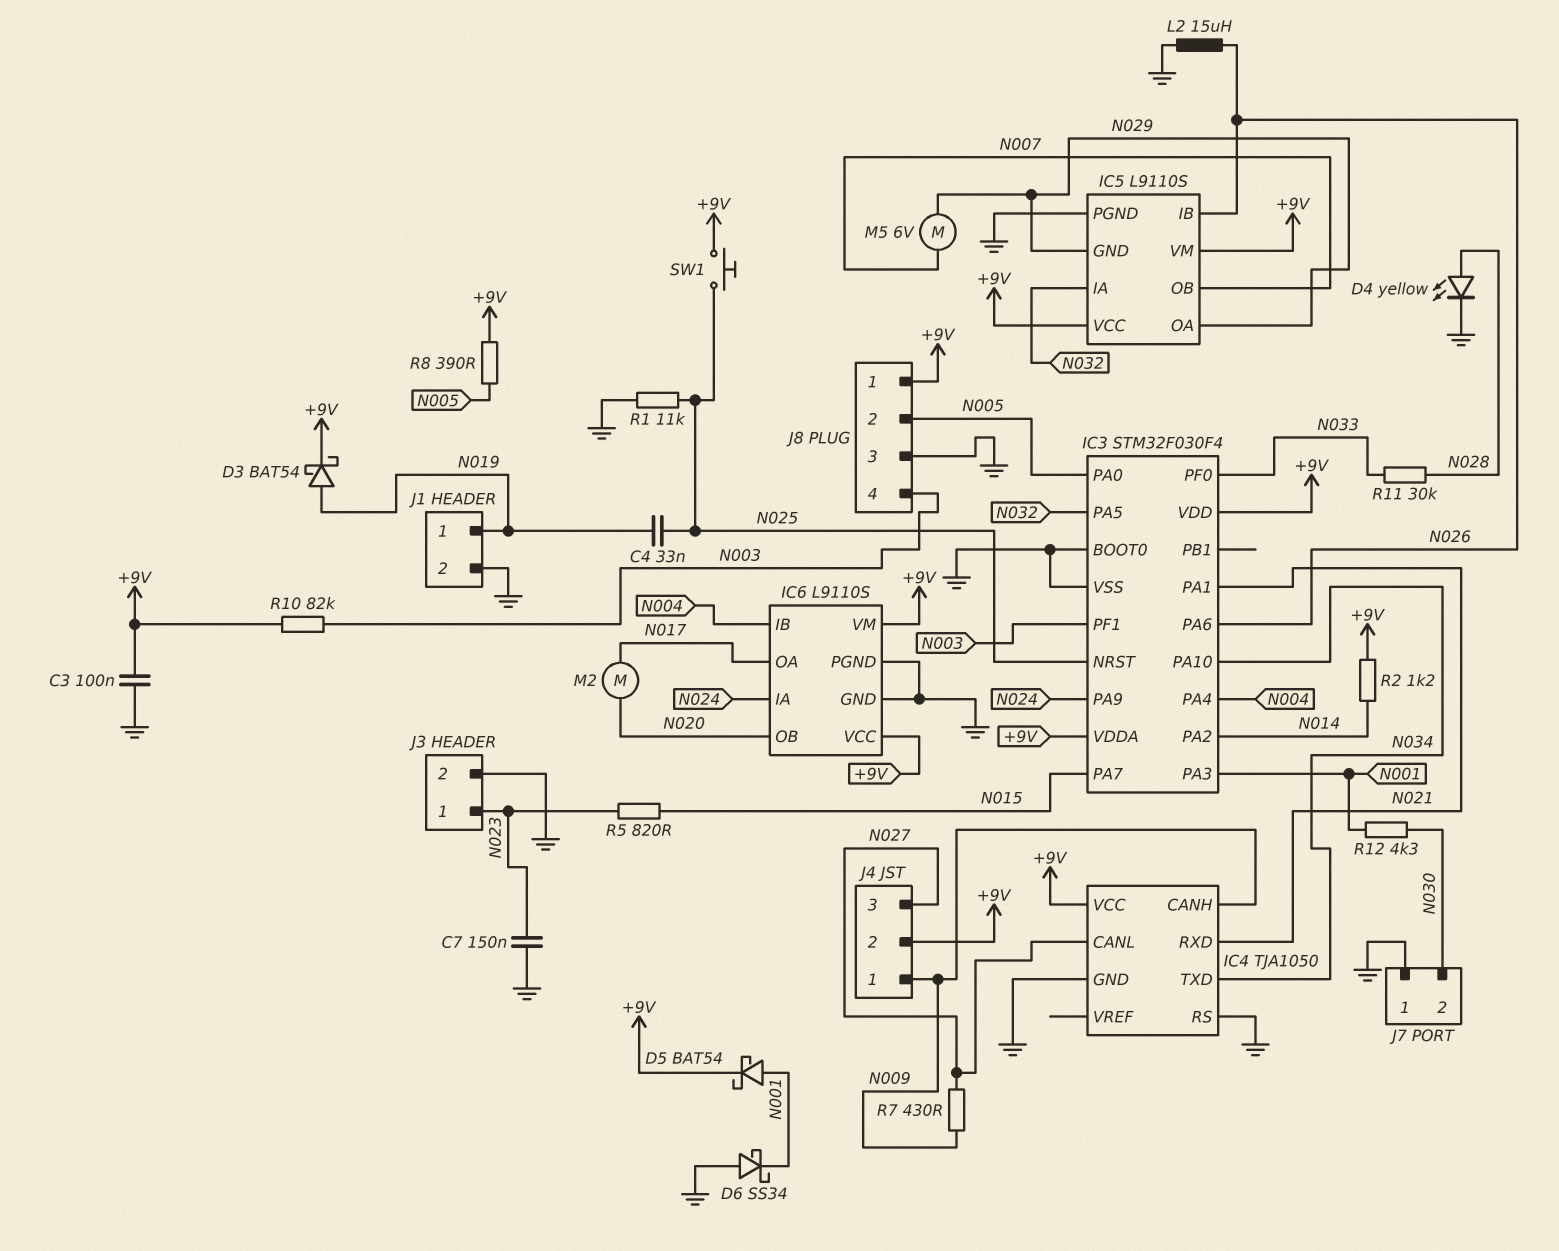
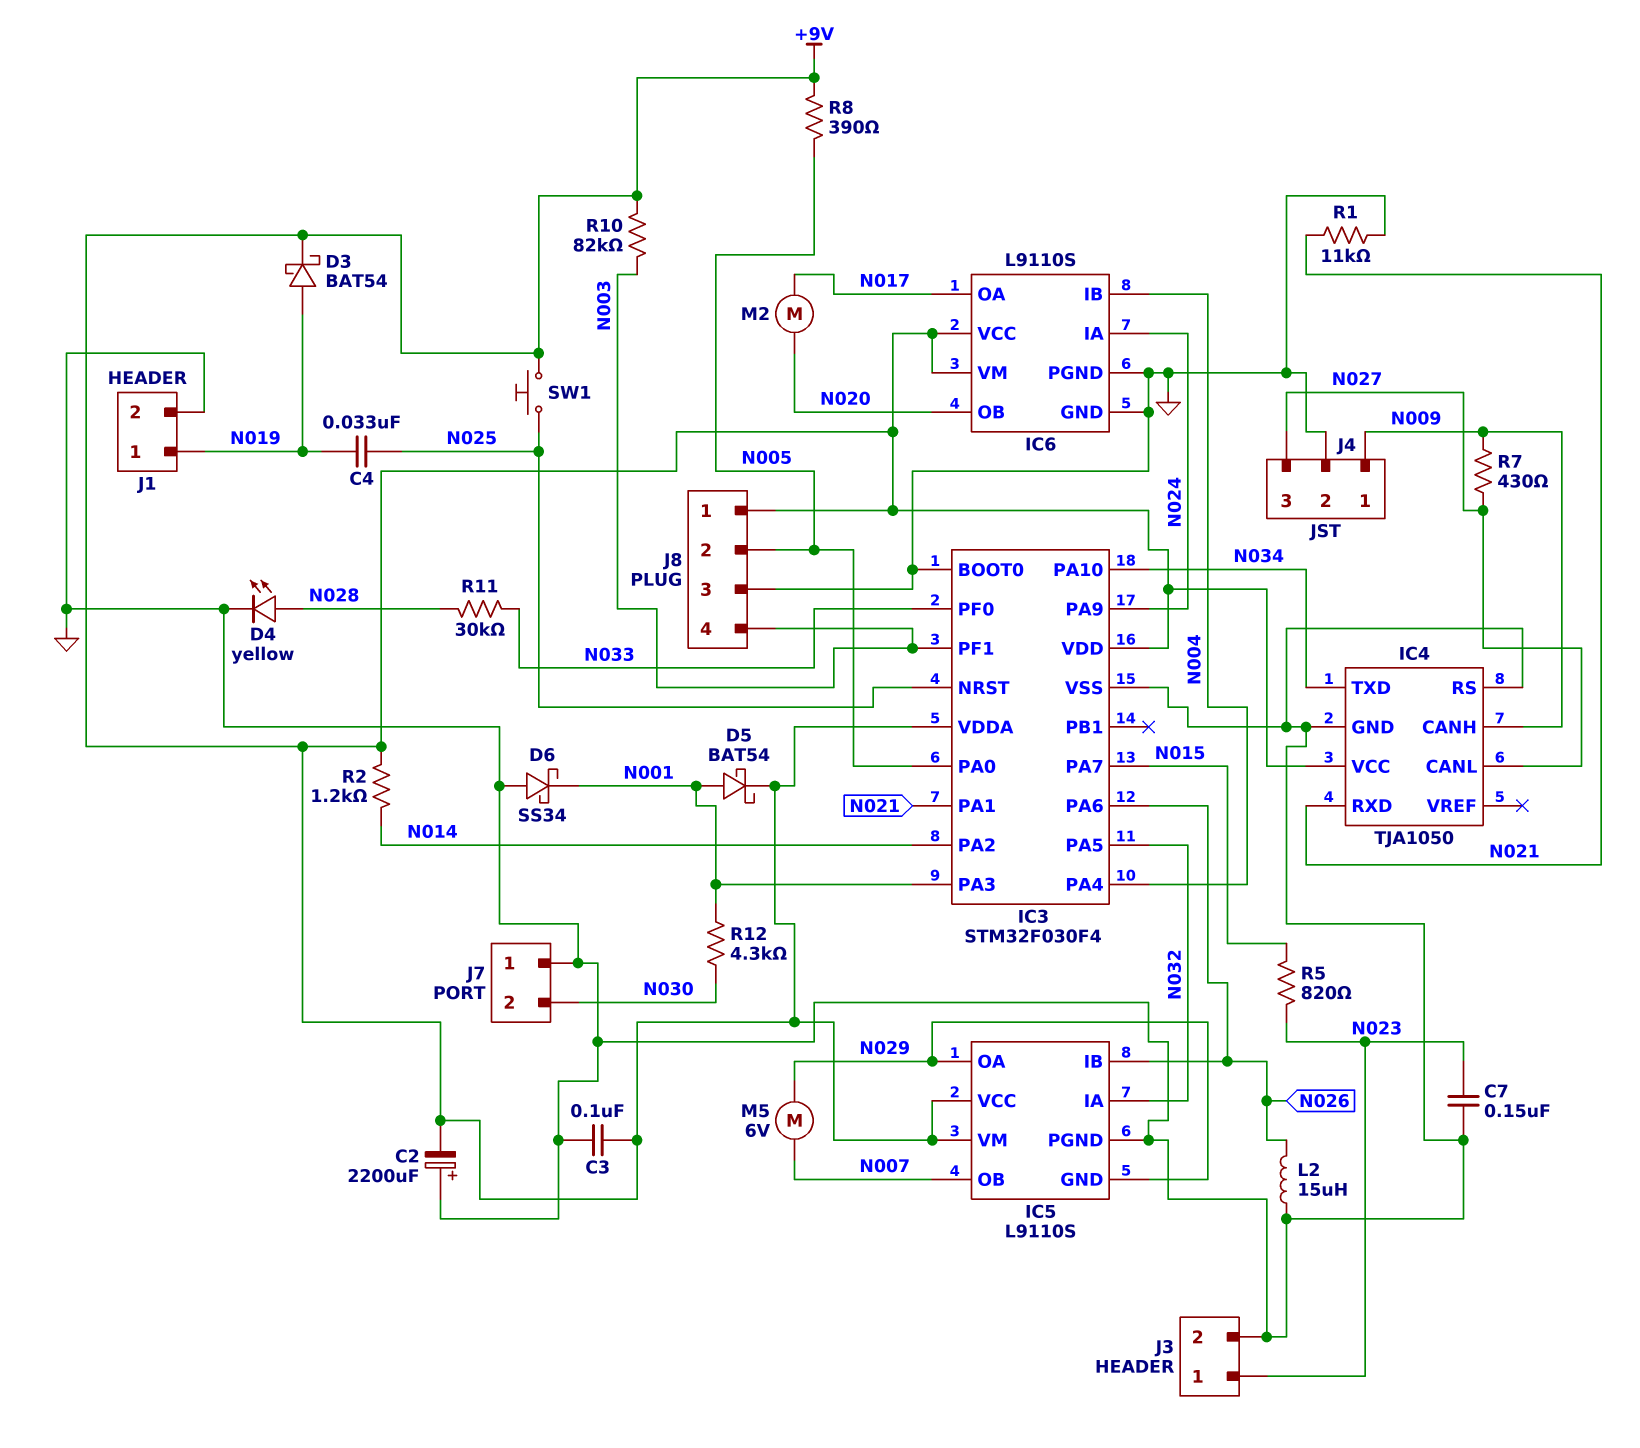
C2: none -> 2200uF (plus GND, minus +9V)
J4 pin 2: +9V -> GND
R1: 11k (GND, N025) -> 11k (GND, N021)

